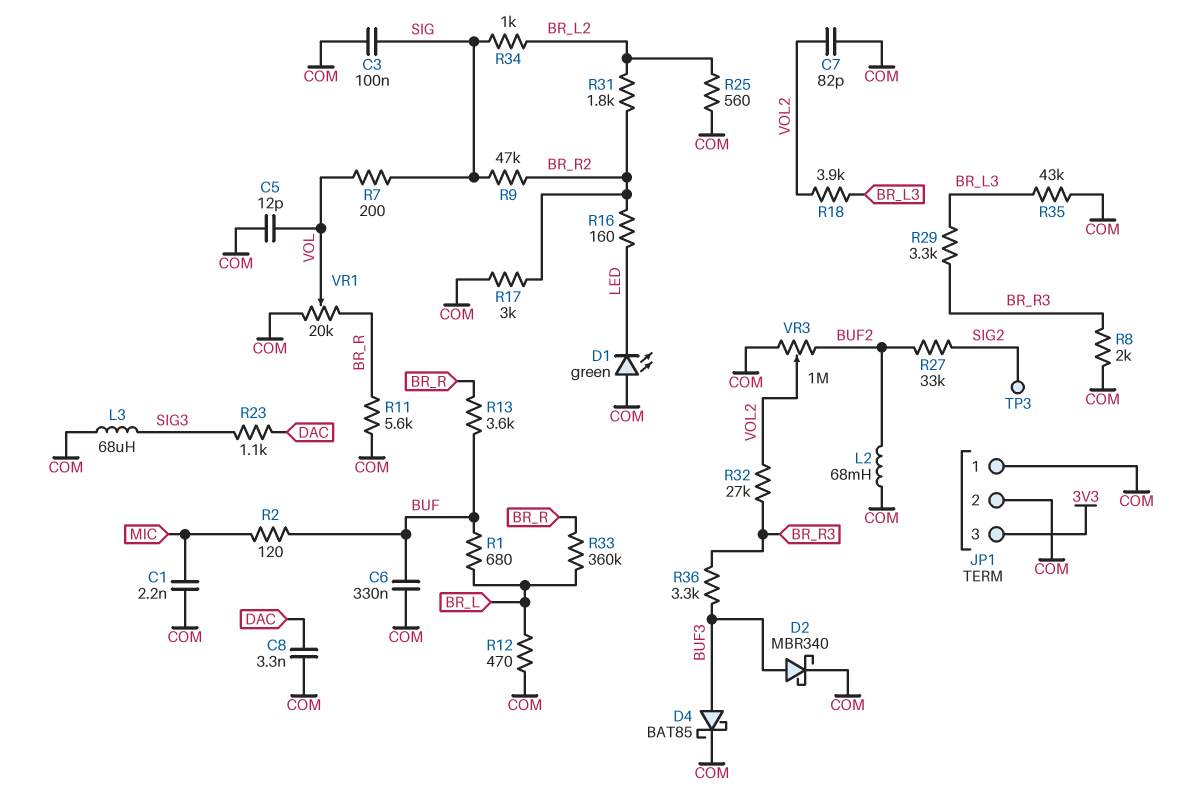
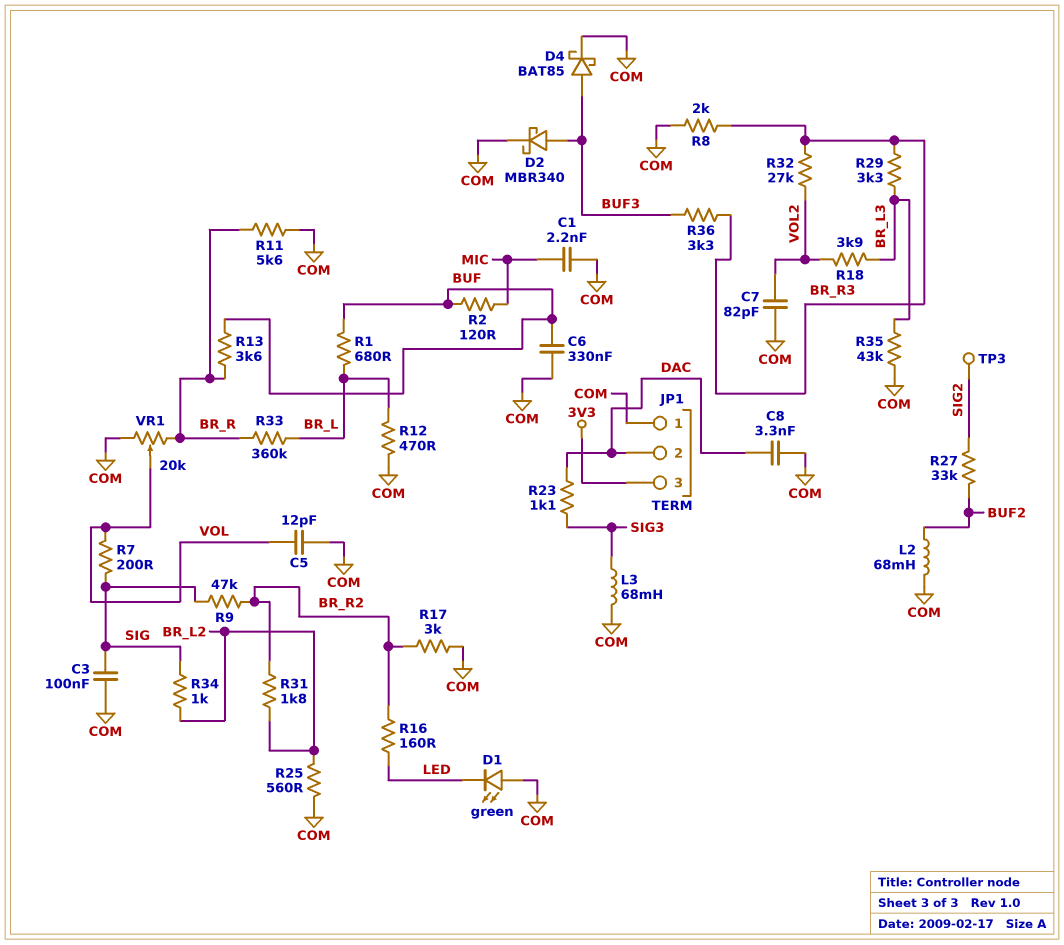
JP1 pin 2: COM -> DAC
L3: 68uH (COM, SIG3) -> 68mH (COM, SIG3)
VR3: 1M (BUF2, COM, wiper VOL2) -> none

